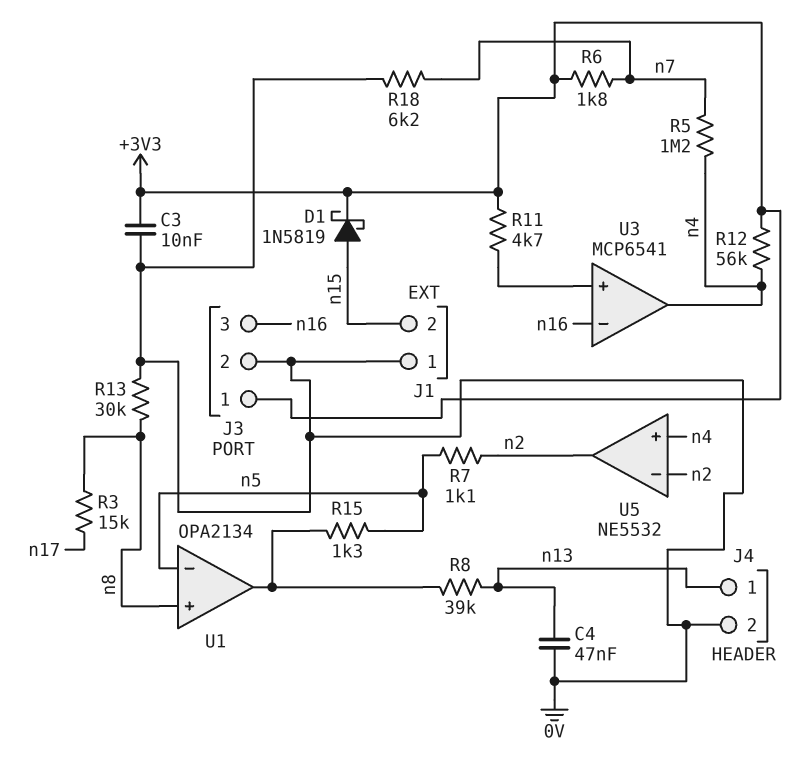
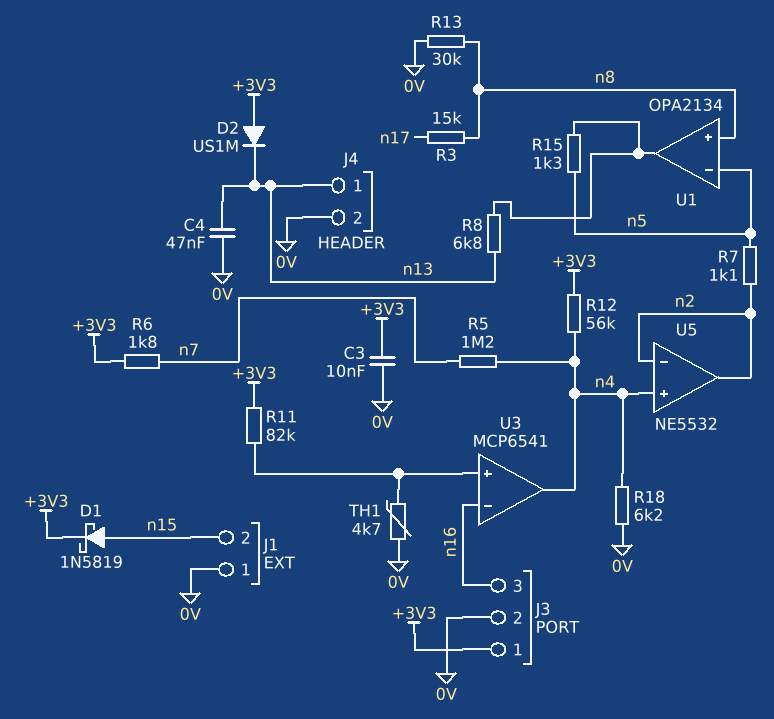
D2: none -> diode US1M (A +3V3, K n13)
R8: 39k (U1/out, n13) -> 6.8k (U1/out, n13)
R11: 4.7k (+3V3, U3/in+) -> 82k (+3V3, U3/in+)
R18: 6.2k (0V, n7) -> 6.2k (0V, n4)
TH1: none -> 4.7k (0V, U3/in+)

